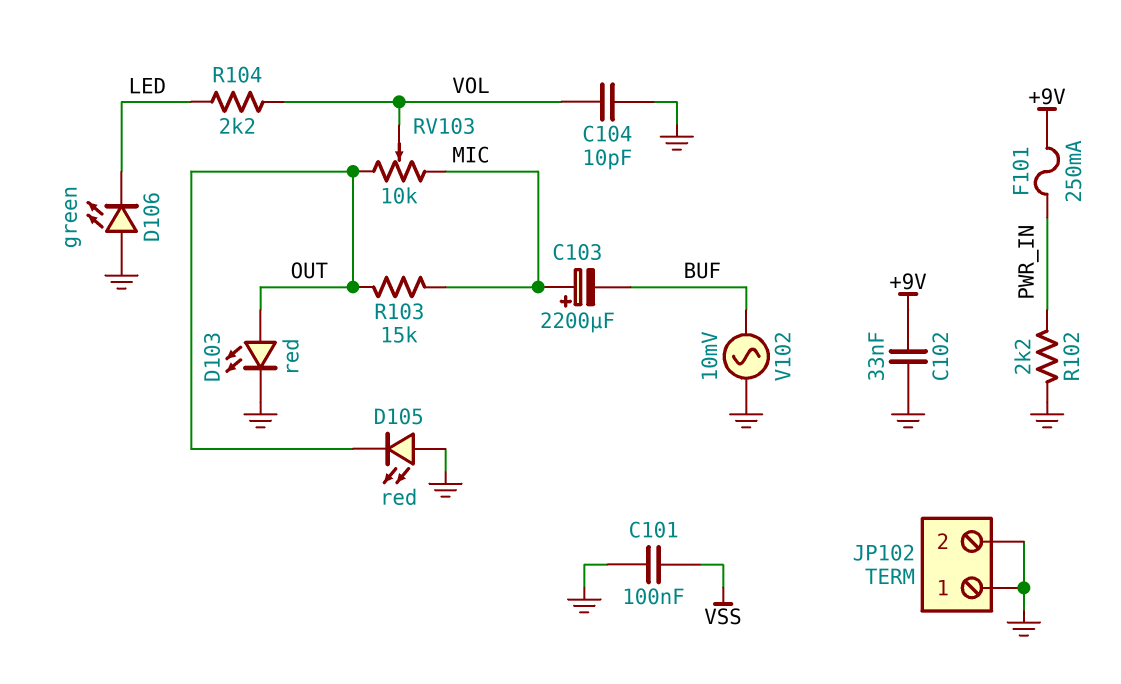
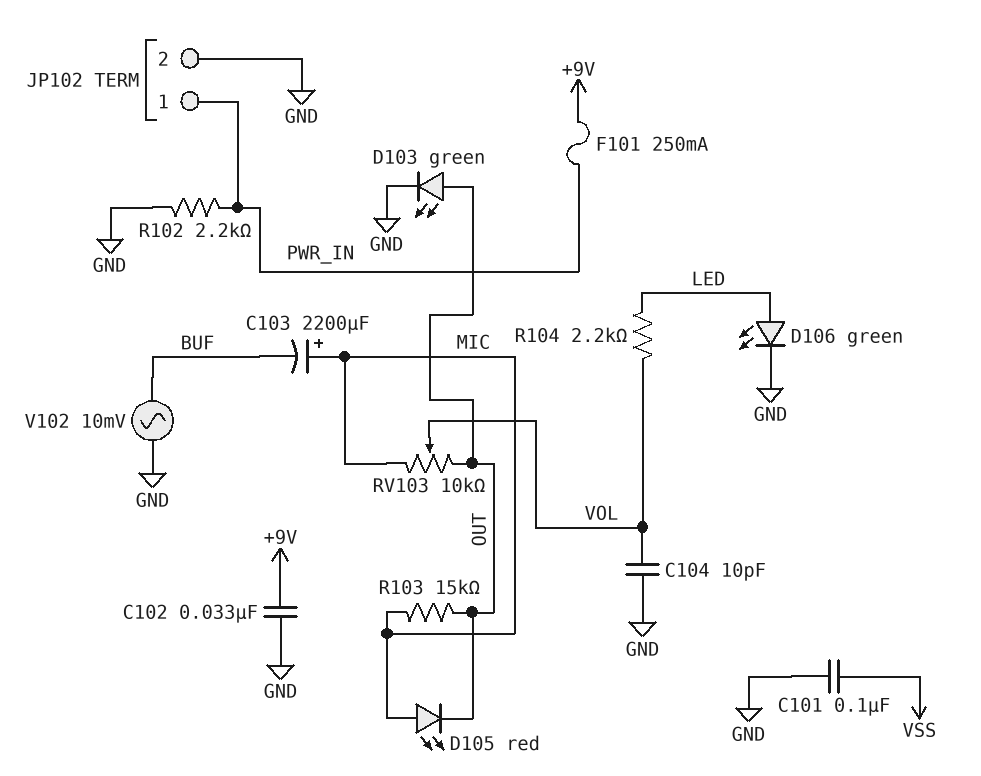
D103: LED red (A OUT, K GND) -> LED green (A OUT, K GND)
D105: LED red (A GND, K OUT) -> LED red (A MIC, K OUT)
D106: LED green (A GND, K LED) -> LED green (A LED, K GND)
JP102 pin 1: GND -> PWR_IN

